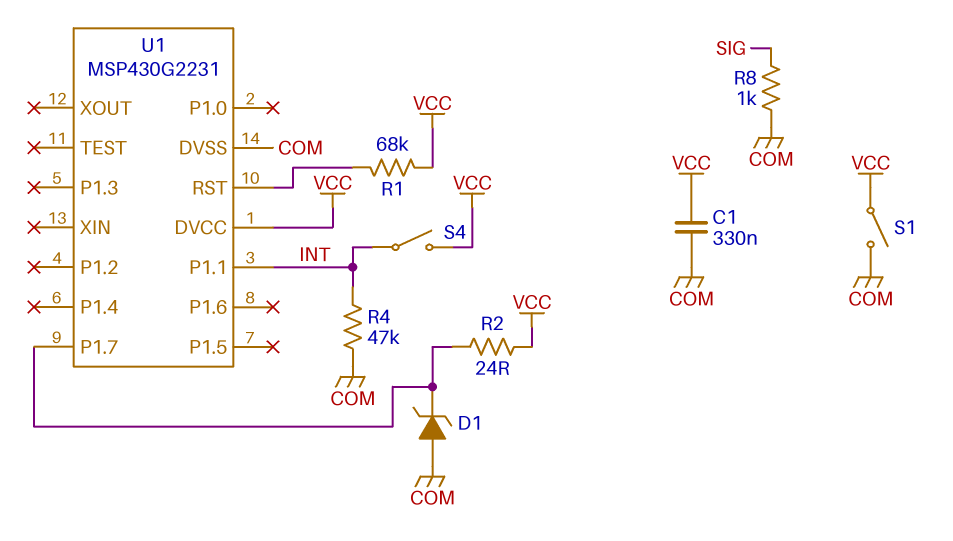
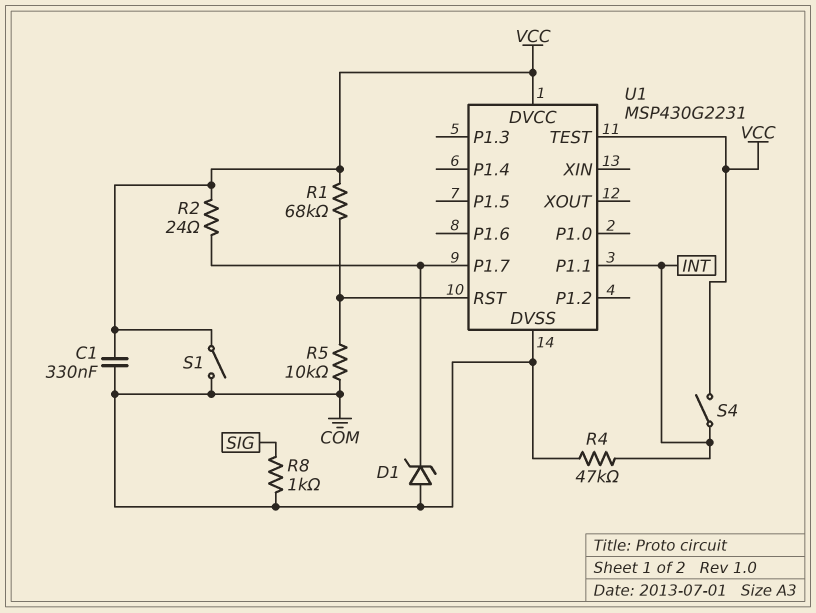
R5: none -> 10k (COM, U1/RST)
U1 pin TEST: none -> VCC

